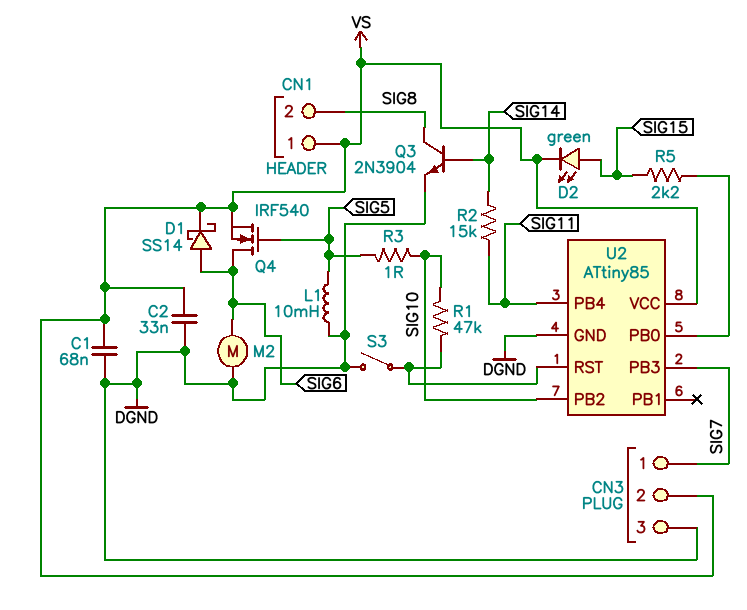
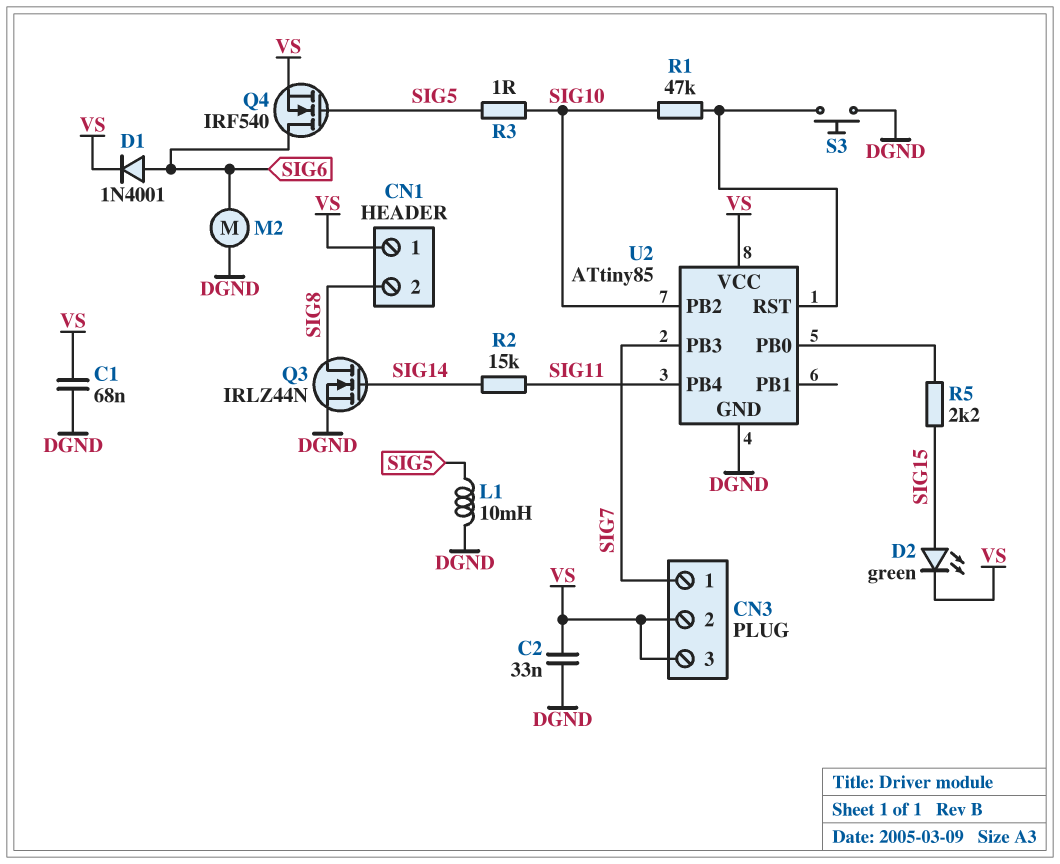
CN3 pin 3: DGND -> VS
D1: schottky SS14 (A SIG6, K VS) -> diode 1N4001 (A SIG6, K VS)
Q3: NPN 2N3904 (B SIG14, C SIG8, E DGND) -> NMOS IRLZ44N (G SIG14, D SIG8, S DGND)
S3: switch (DGND, U2/RST) -> button (DGND, U2/RST)

